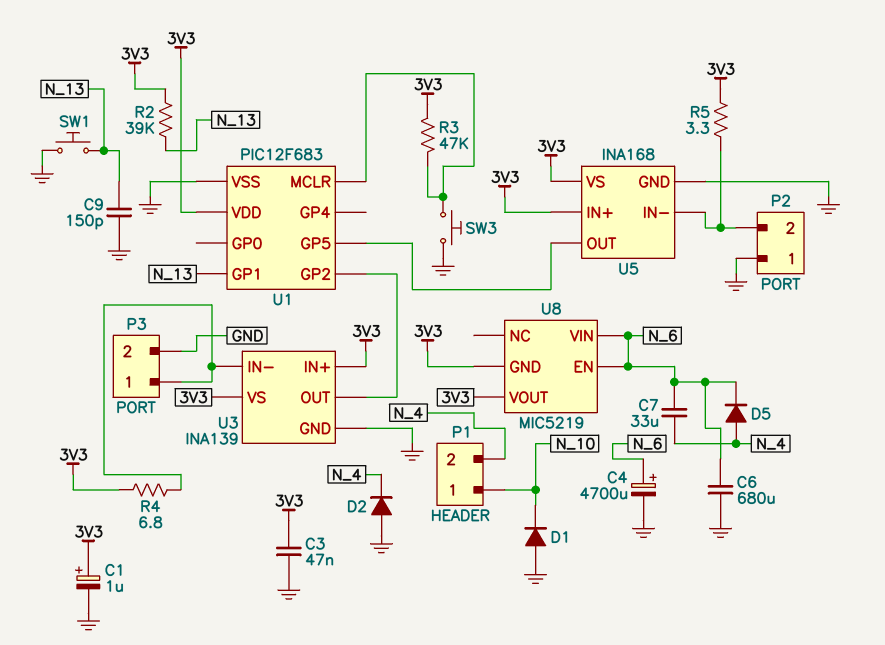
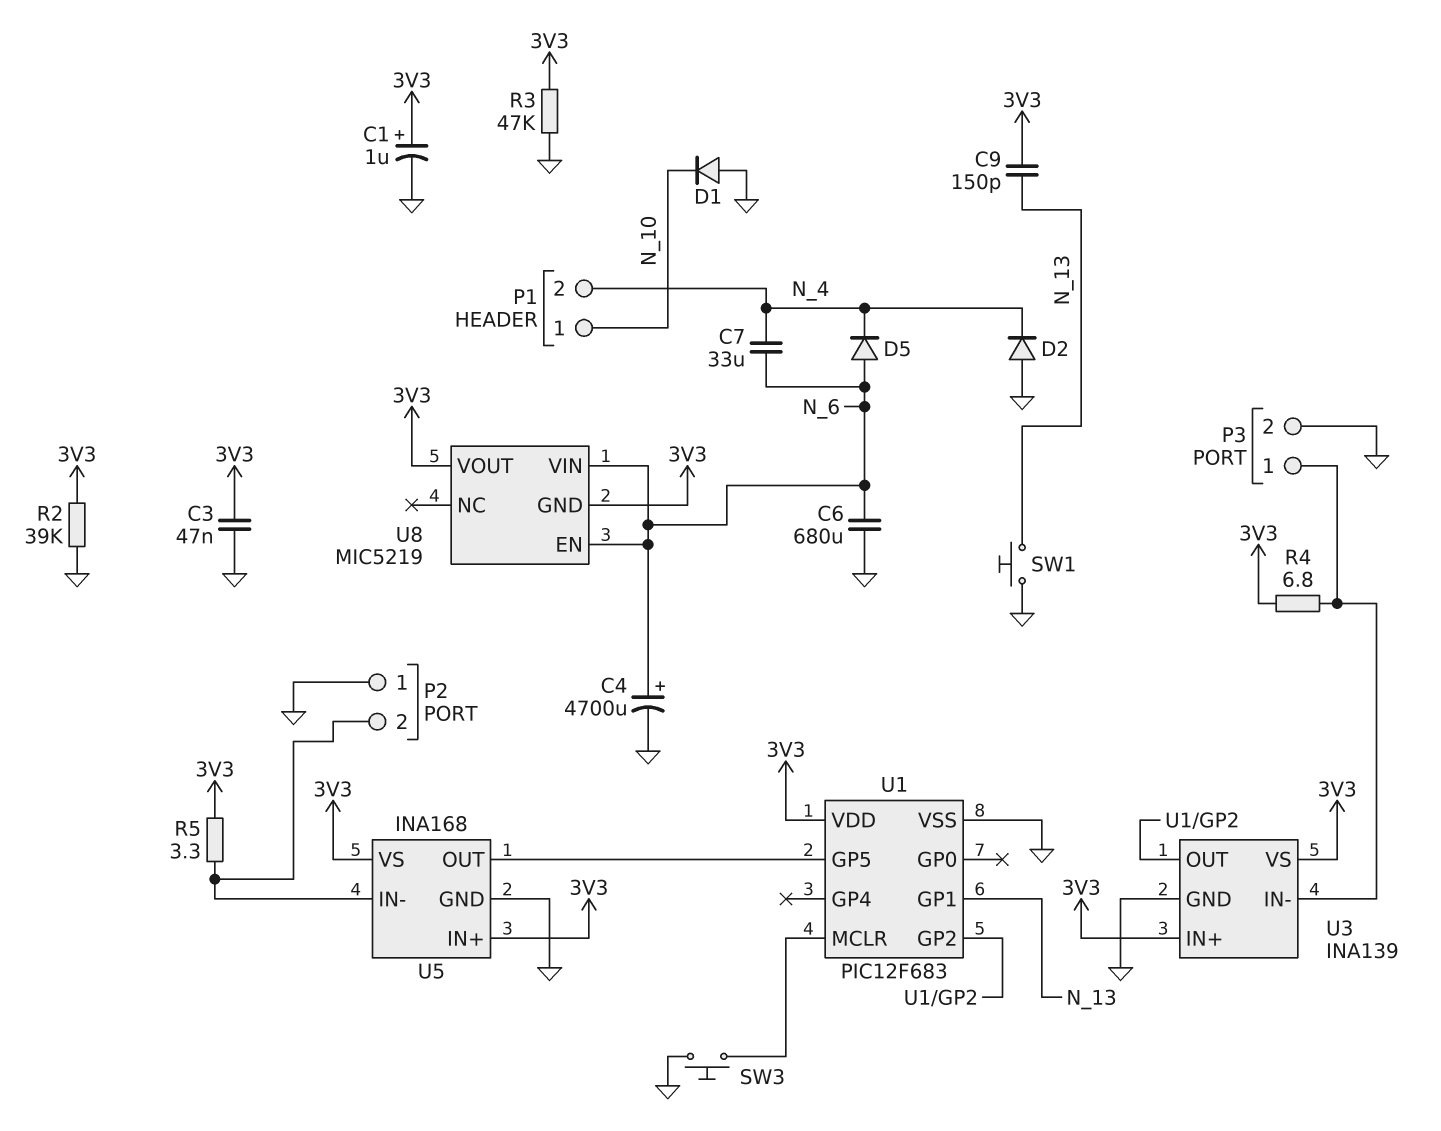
C9: 150pF (GND, N_13) -> 150pF (3V3, N_13)
D5: diode (A N_4, K N_6) -> diode (A N_6, K N_4)
R2: 39k (3V3, N_13) -> 39k (3V3, GND)
R3: 47k (3V3, U1/MCLR) -> 47k (3V3, GND)

